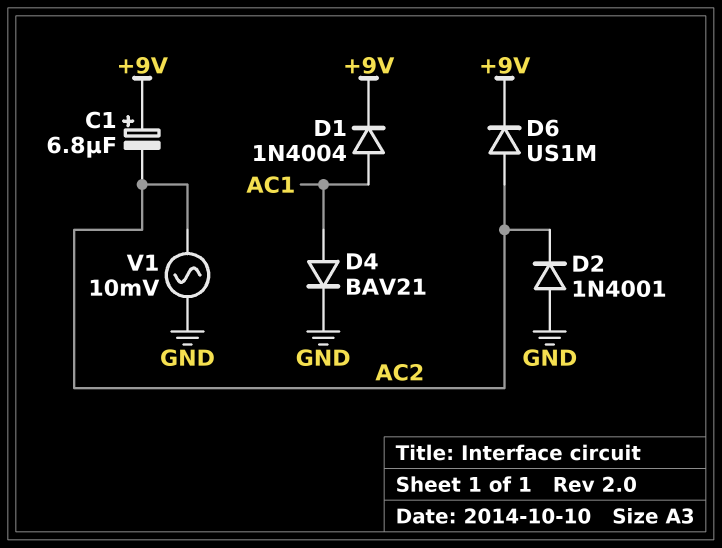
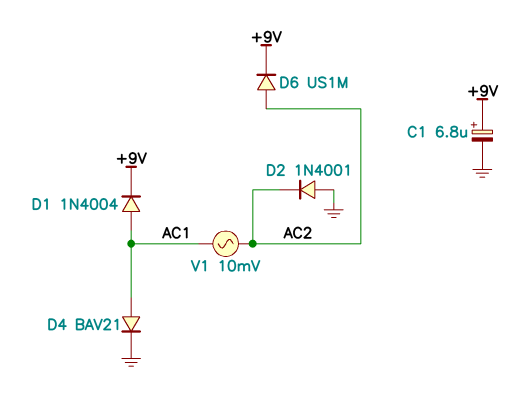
C1: 6.8uF (plus +9V, minus AC2) -> 6.8uF (plus +9V, minus GND)
V1: AC 10mV (AC2, GND) -> AC 10mV (AC1, AC2)

